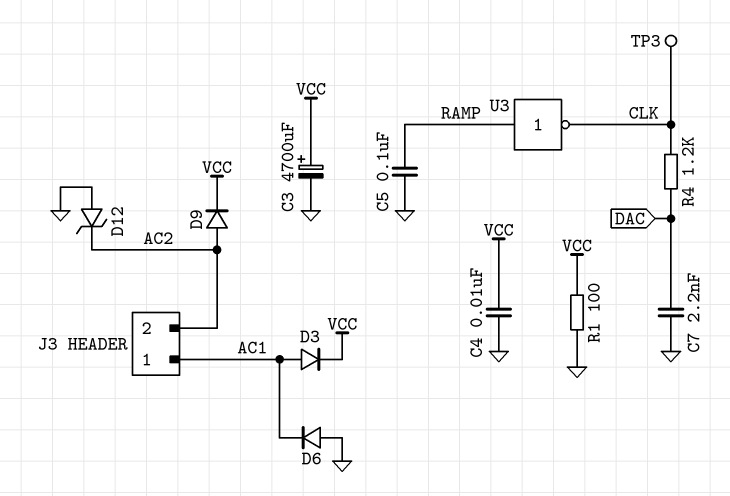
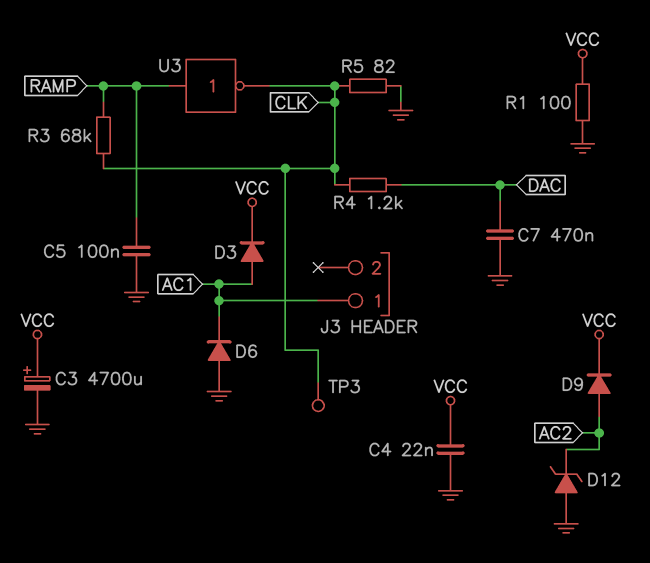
C4: 10nF (GND, VCC) -> 22nF (GND, VCC)
C7: 2.2nF (DAC, GND) -> 470nF (DAC, GND)
J3 pin 2: AC2 -> none
R3: none -> 68k (CLK, RAMP)
R5: none -> 82 (CLK, GND)

